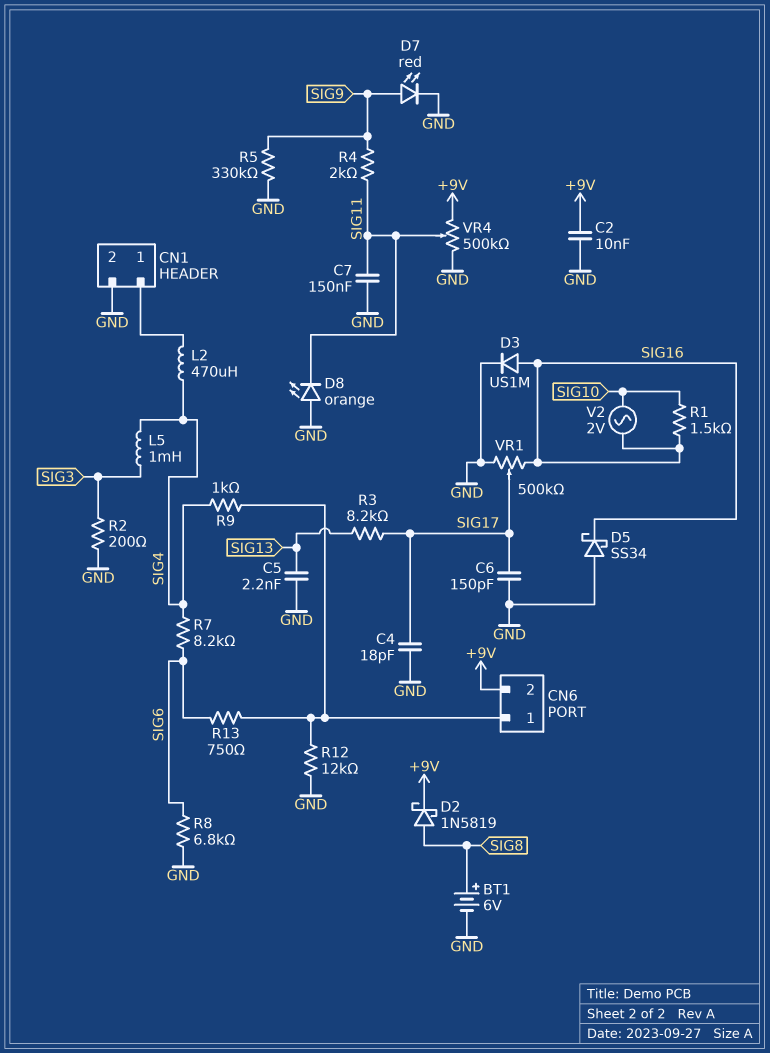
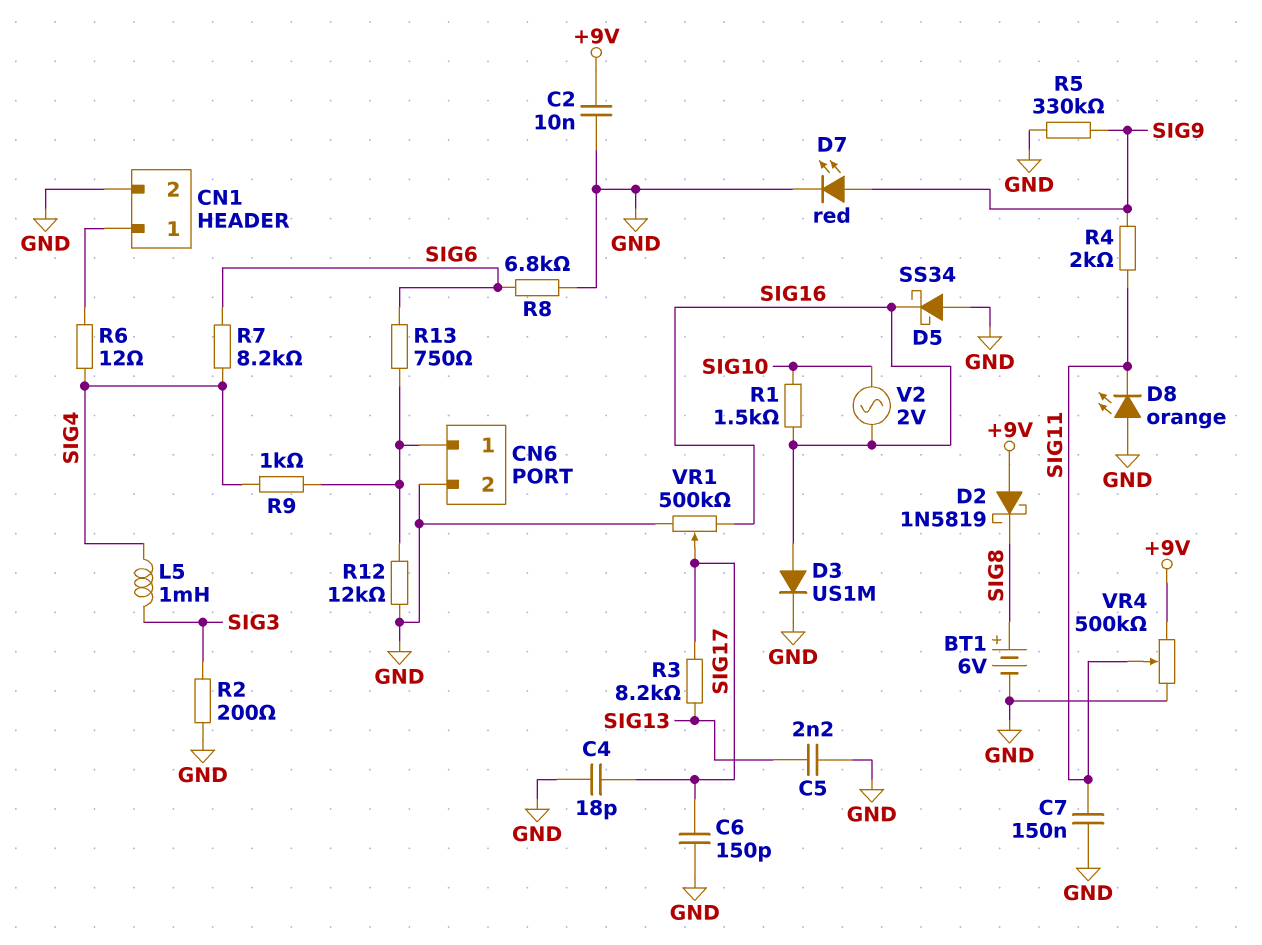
CN6 pin 2: +9V -> GND
D2: schottky 1N5819 (A SIG8, K +9V) -> schottky 1N5819 (A +9V, K SIG8)
L2: 470uH (CN1/1, SIG4) -> none
R6: none -> 12 (CN1/1, SIG4)

